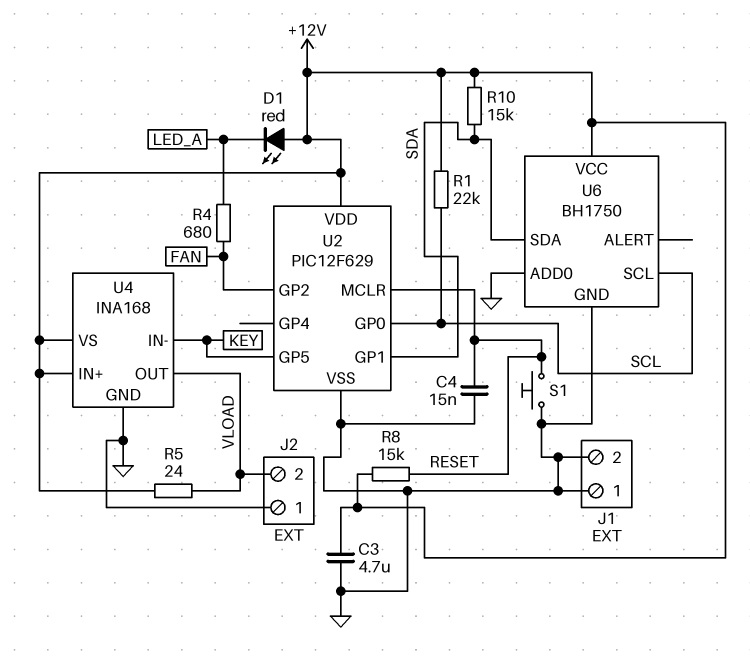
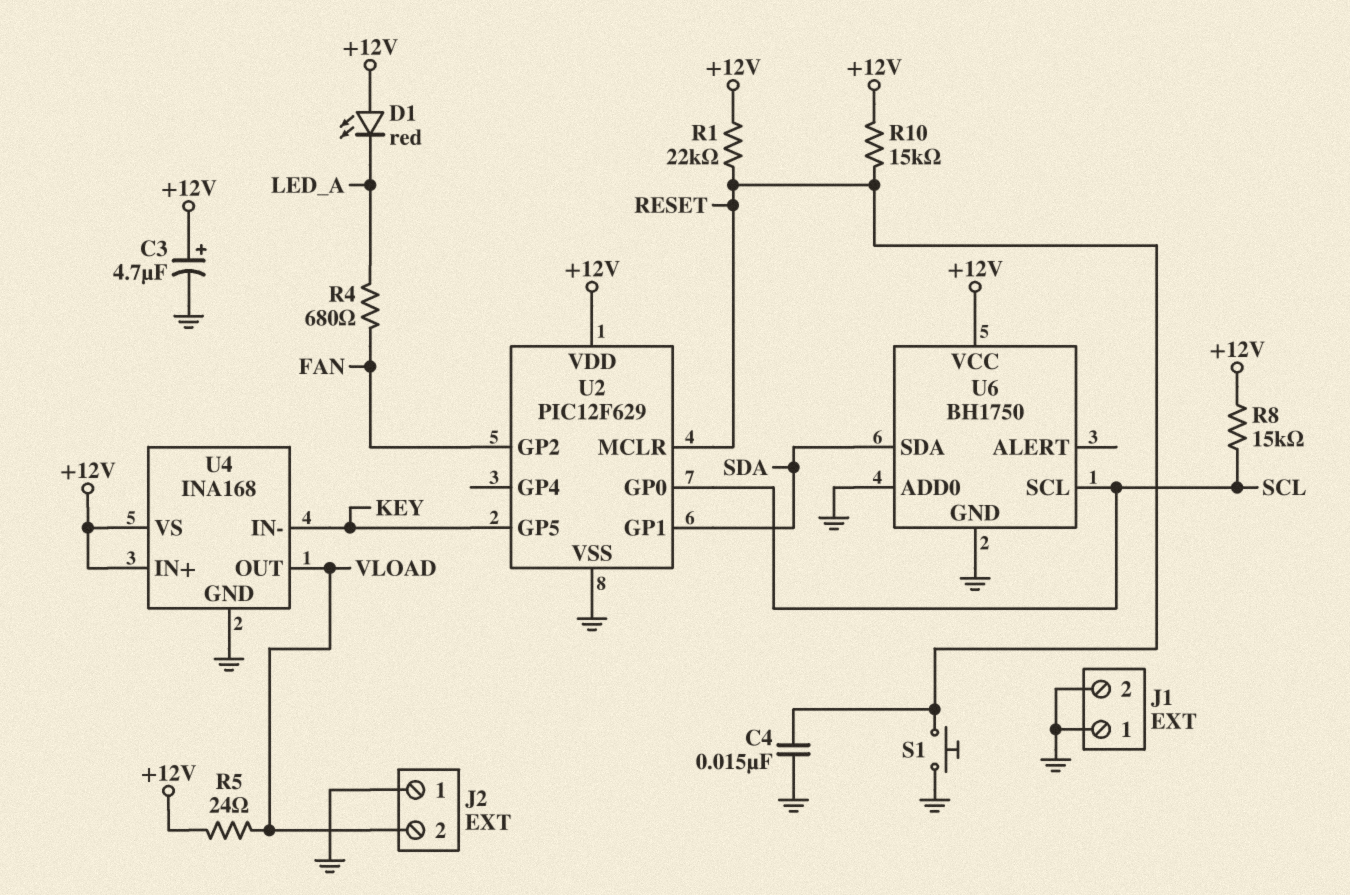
C3: 4.7uF (+12V, GND) -> 4.7uF (plus +12V, minus GND)
R1: 22k (+12V, SCL) -> 22k (+12V, RESET)
R8: 15k (+12V, RESET) -> 15k (+12V, SCL)
R10: 15k (+12V, SDA) -> 15k (+12V, RESET)

